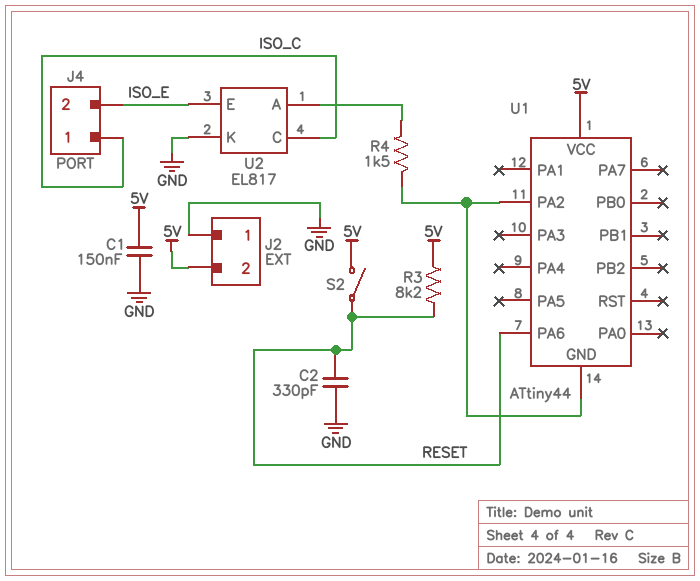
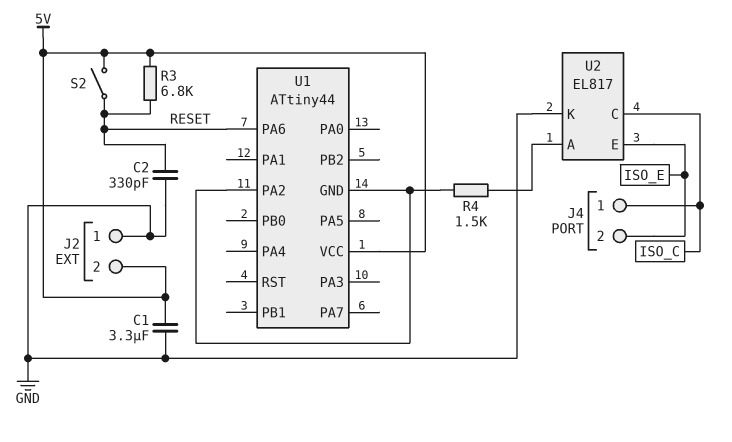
C1: 150nF (5V, GND) -> 3.3uF (5V, GND)
R3: 8.2k (5V, RESET) -> 6.8k (5V, RESET)

